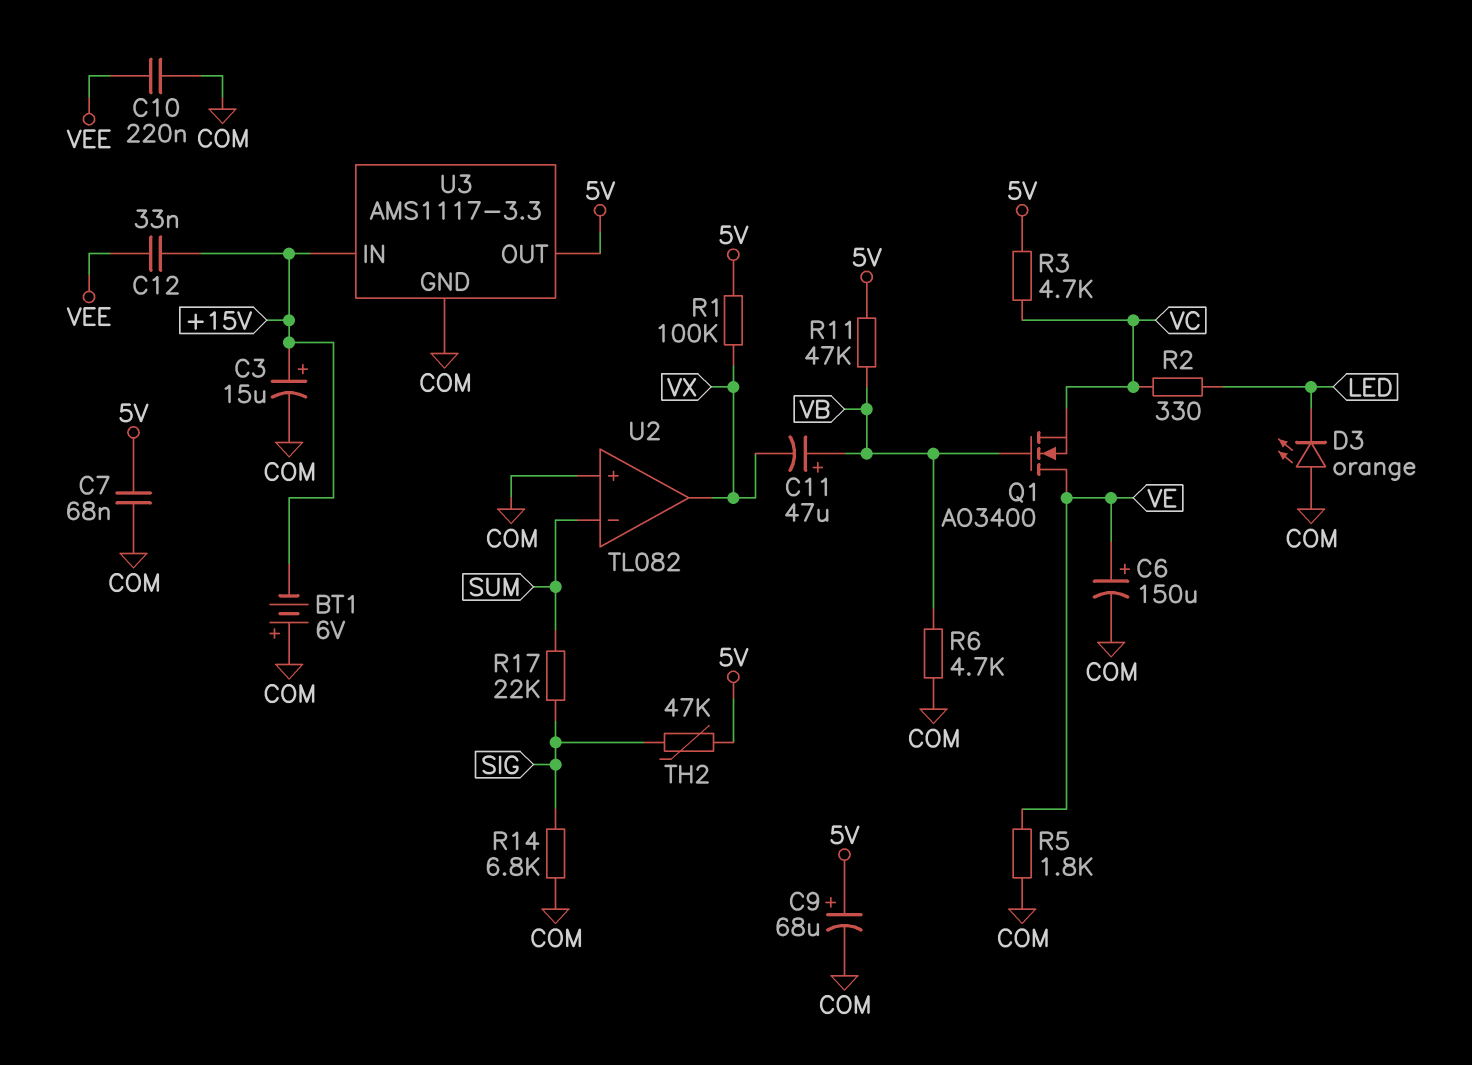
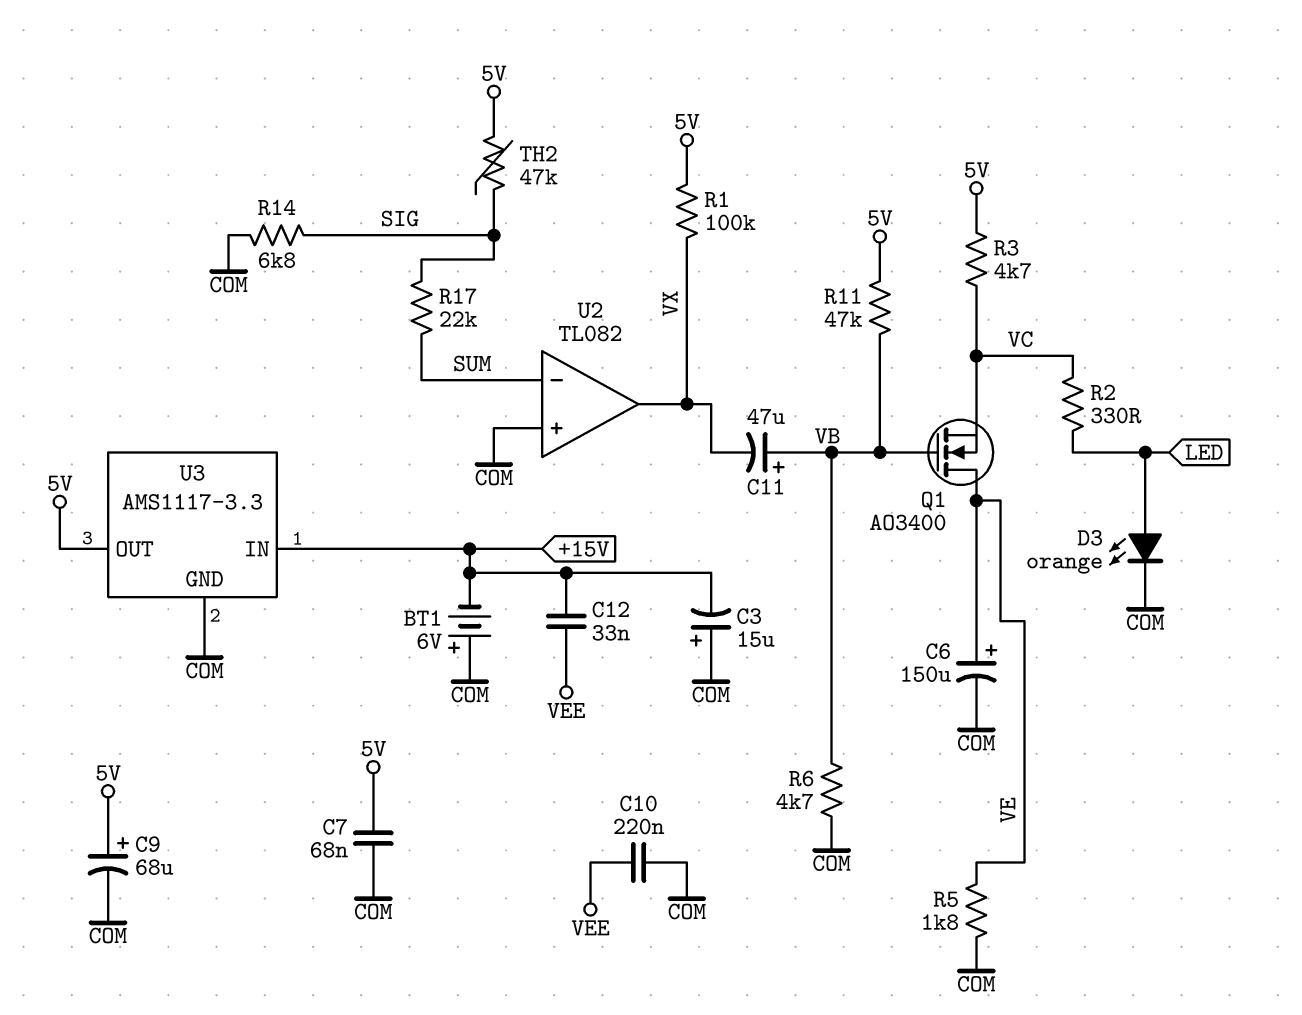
C3: 15uF (plus +15V, minus COM) -> 15uF (plus COM, minus +15V)
D3: LED orange (A COM, K LED) -> LED orange (A LED, K COM)

